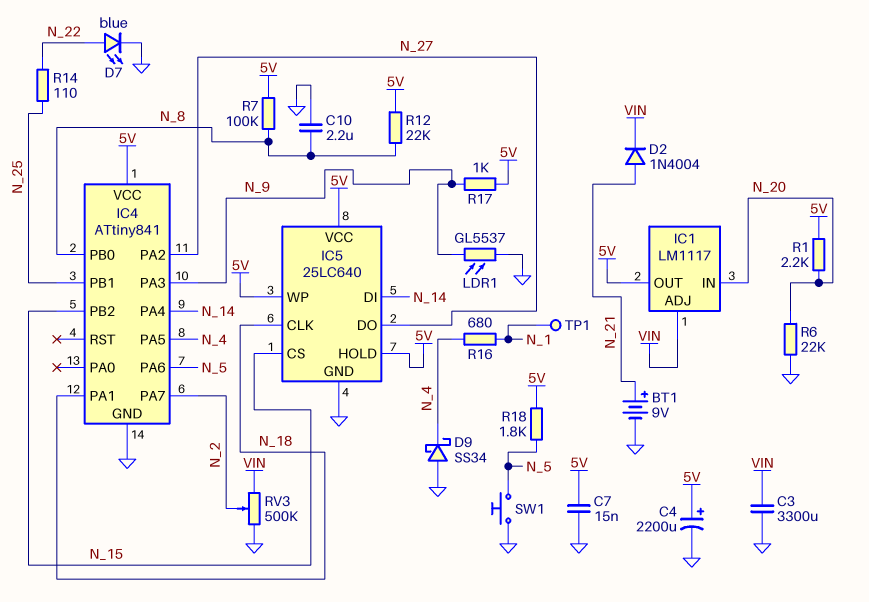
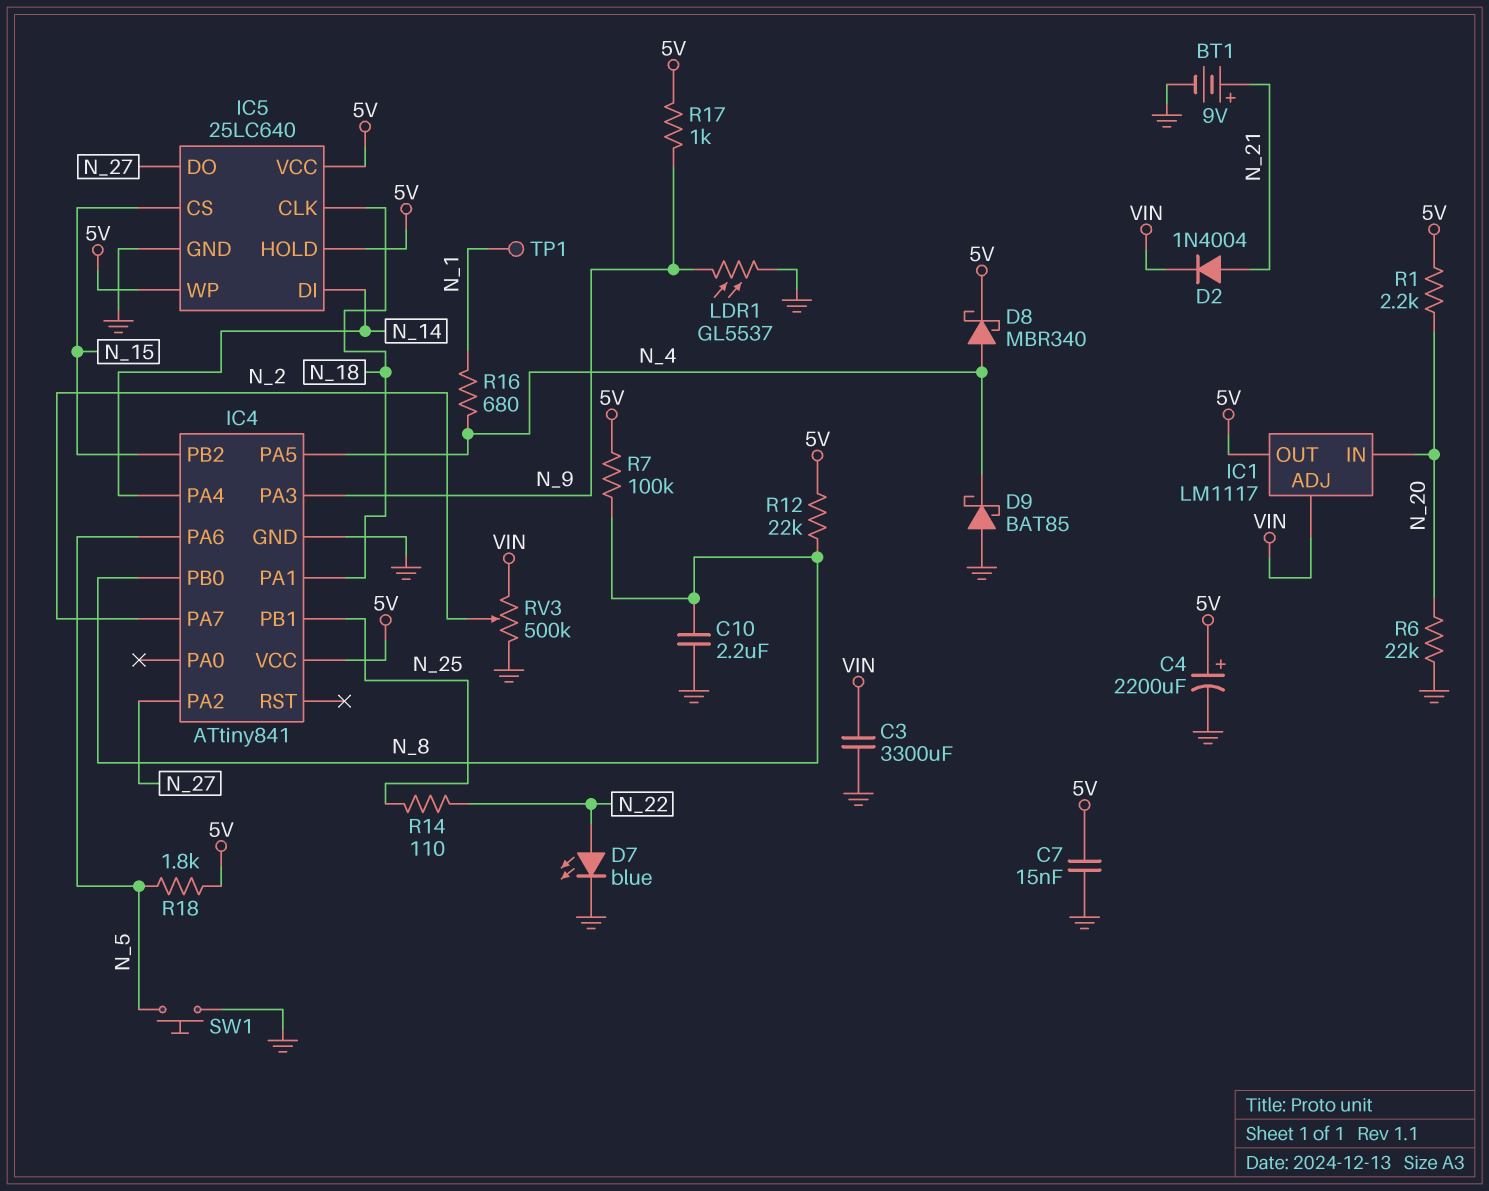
D8: none -> schottky MBR340 (A N_4, K 5V)
D9: schottky SS34 (A GND, K N_4) -> schottky BAT85 (A GND, K N_4)

